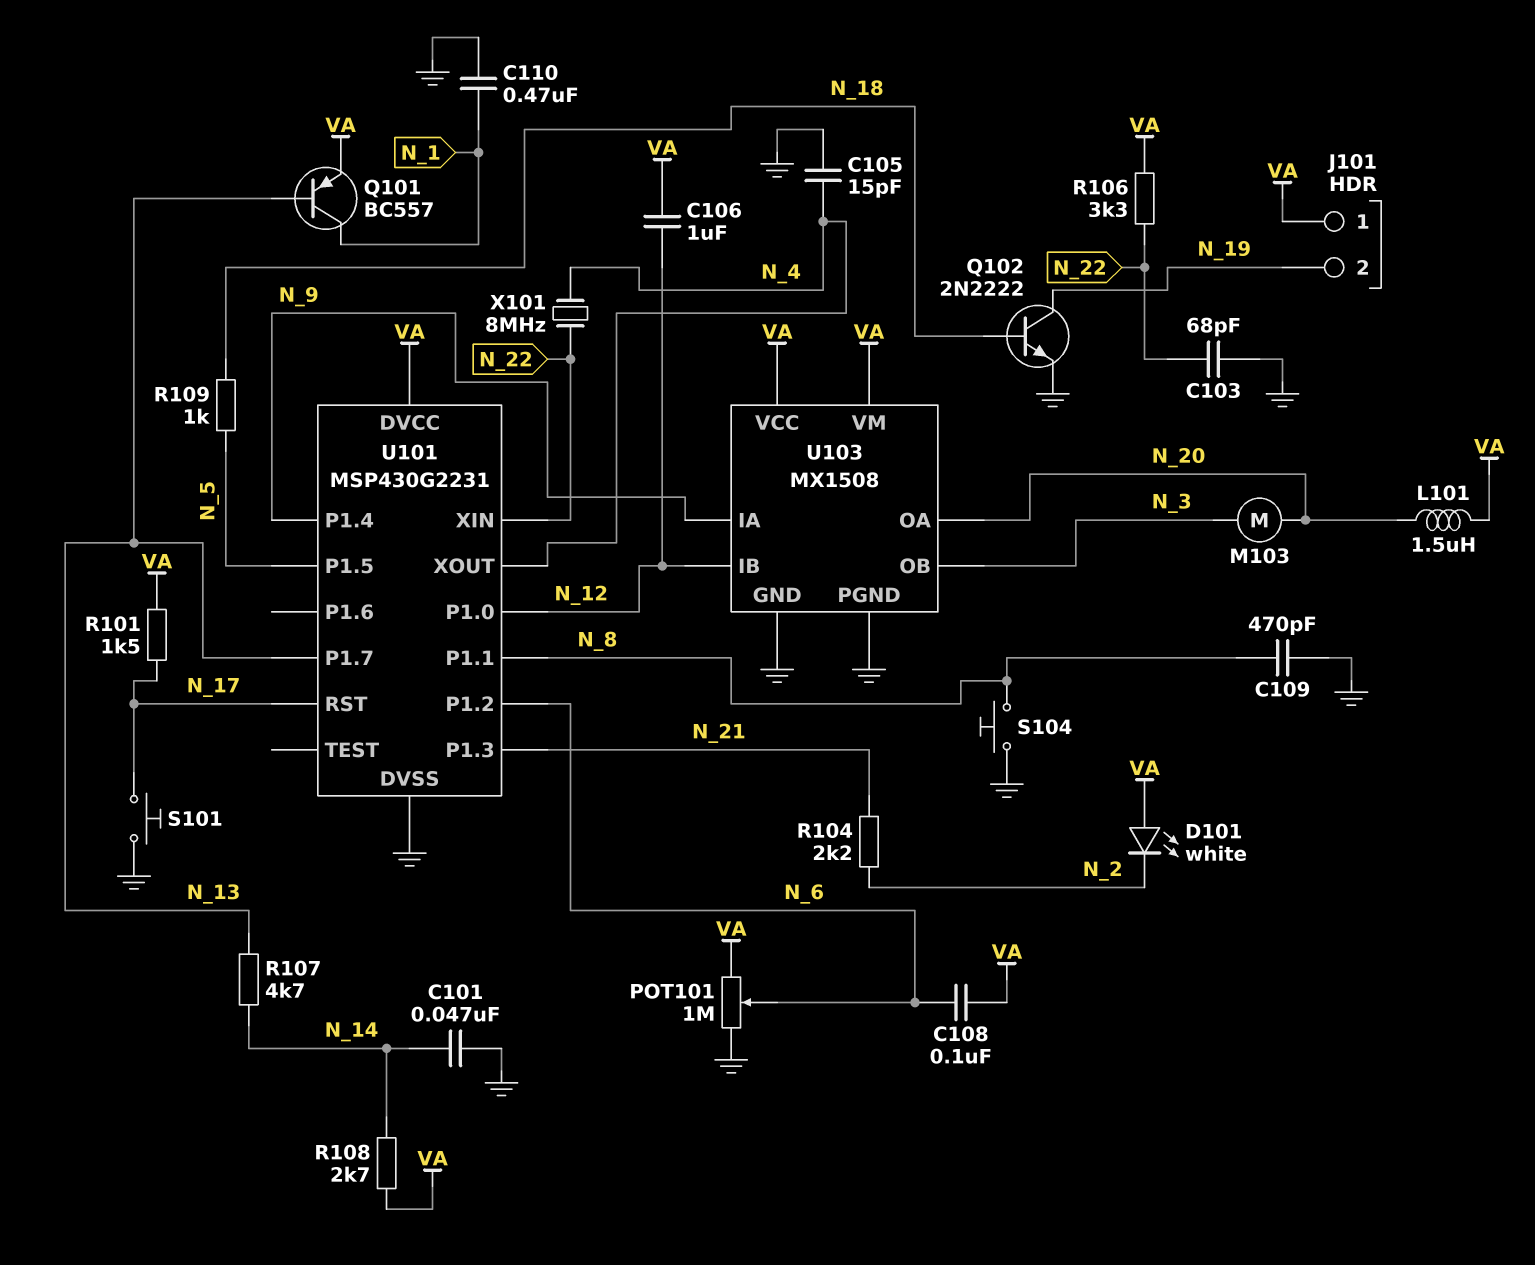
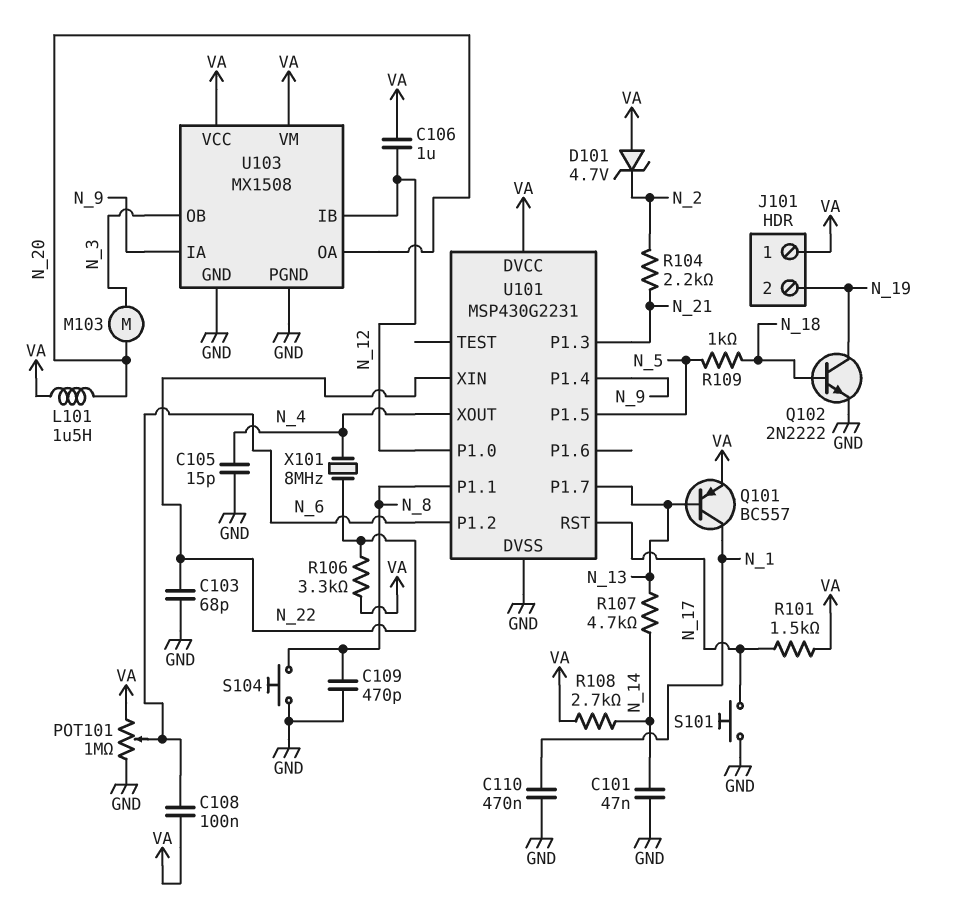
D101: LED white (A VA, K N_2) -> zener 4.7V (A VA, K N_2)

